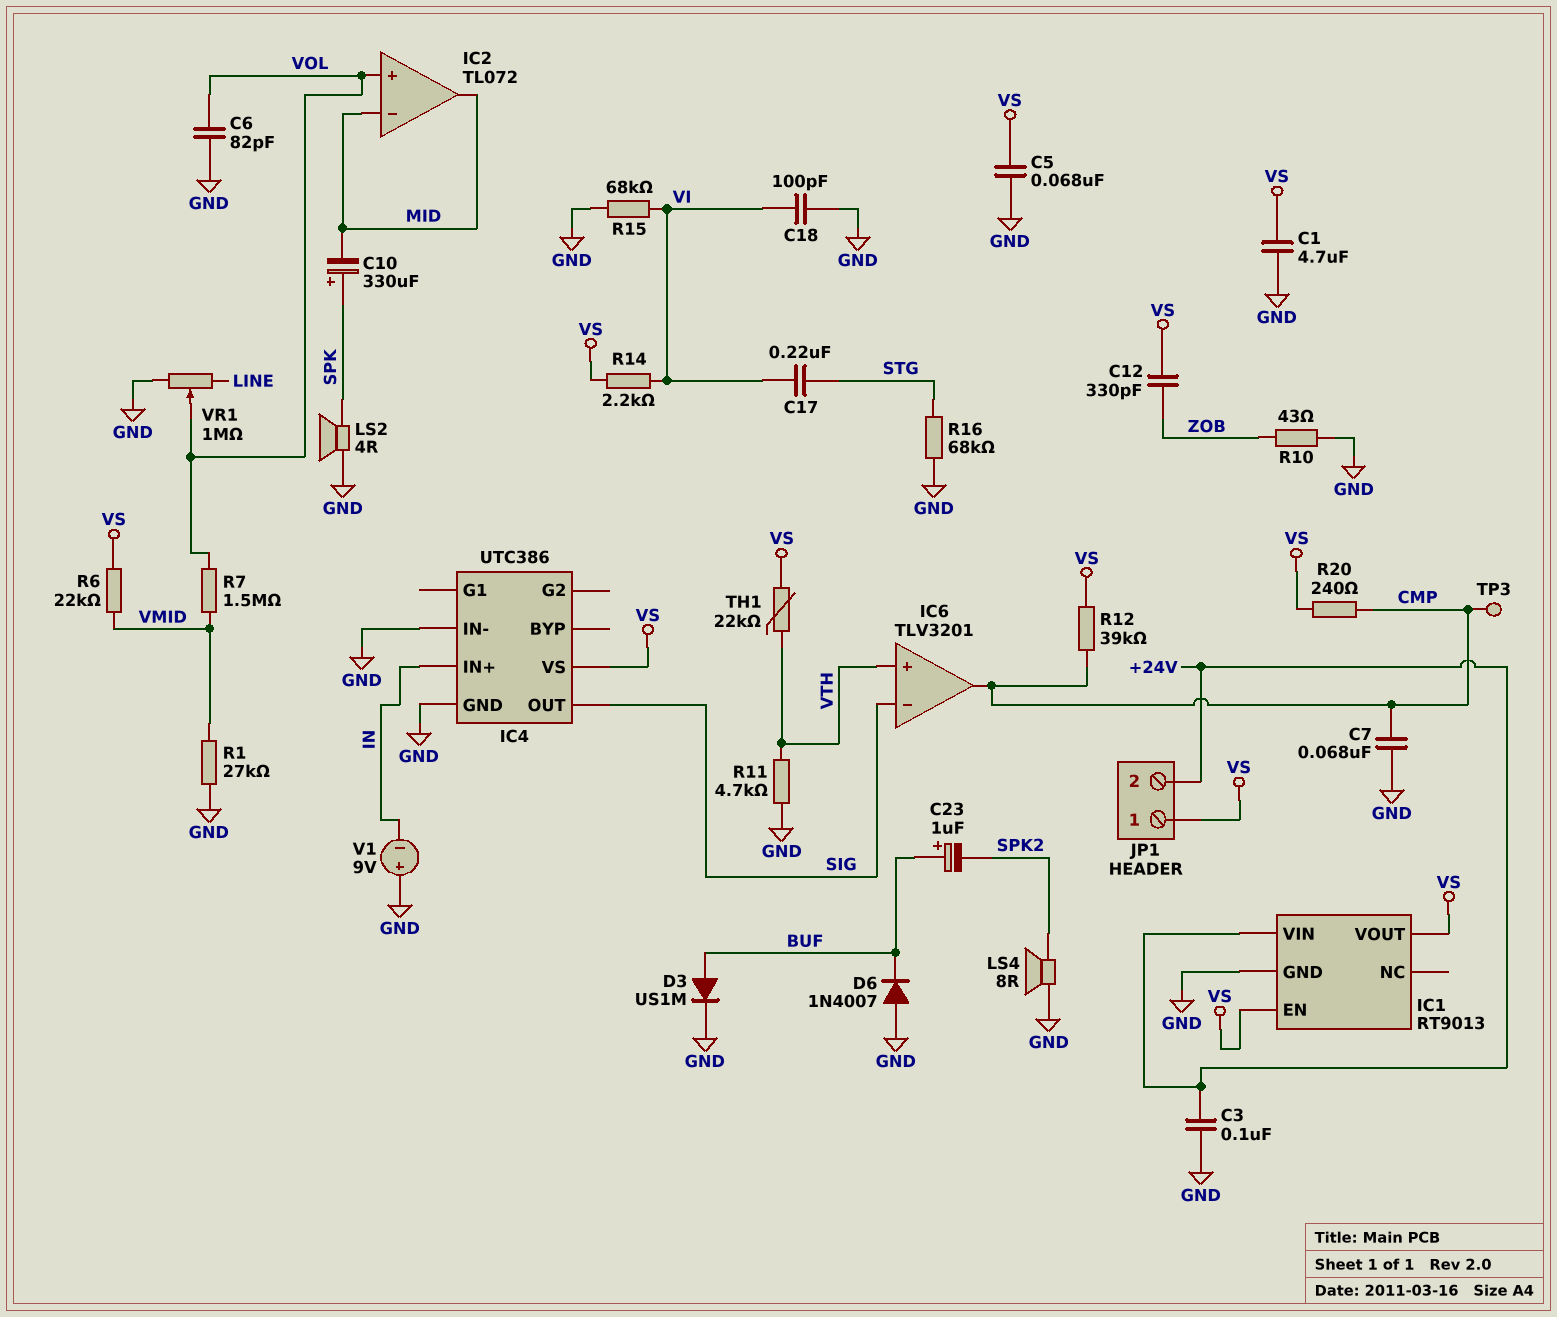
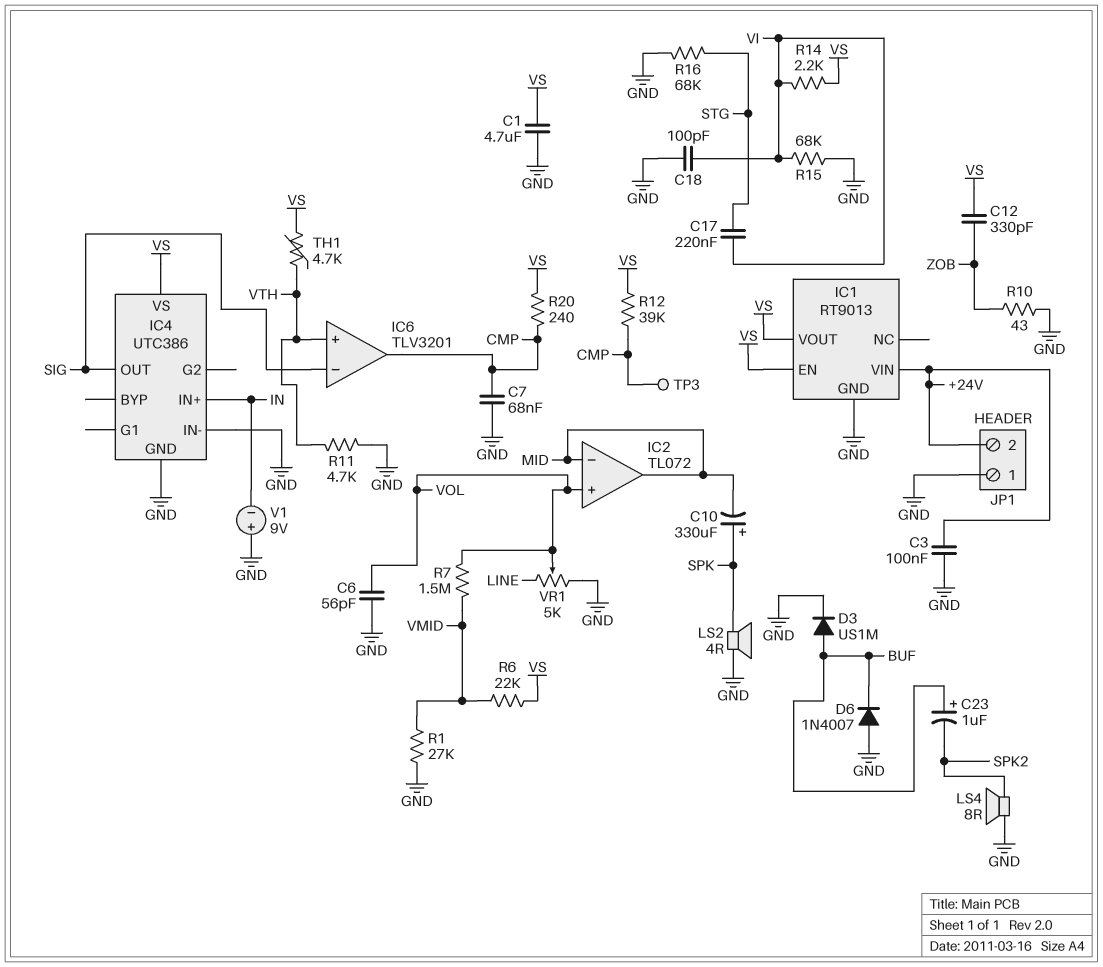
C5: 68nF (GND, VS) -> none
C6: 82pF (GND, VOL) -> 56pF (GND, VOL)
JP1 pin 1: VS -> GND
TH1: 22k (VS, VTH) -> 4.7k (VS, VTH)
VR1: 1M (GND, LINE, wiper VOL) -> 5k (GND, LINE, wiper VOL)

